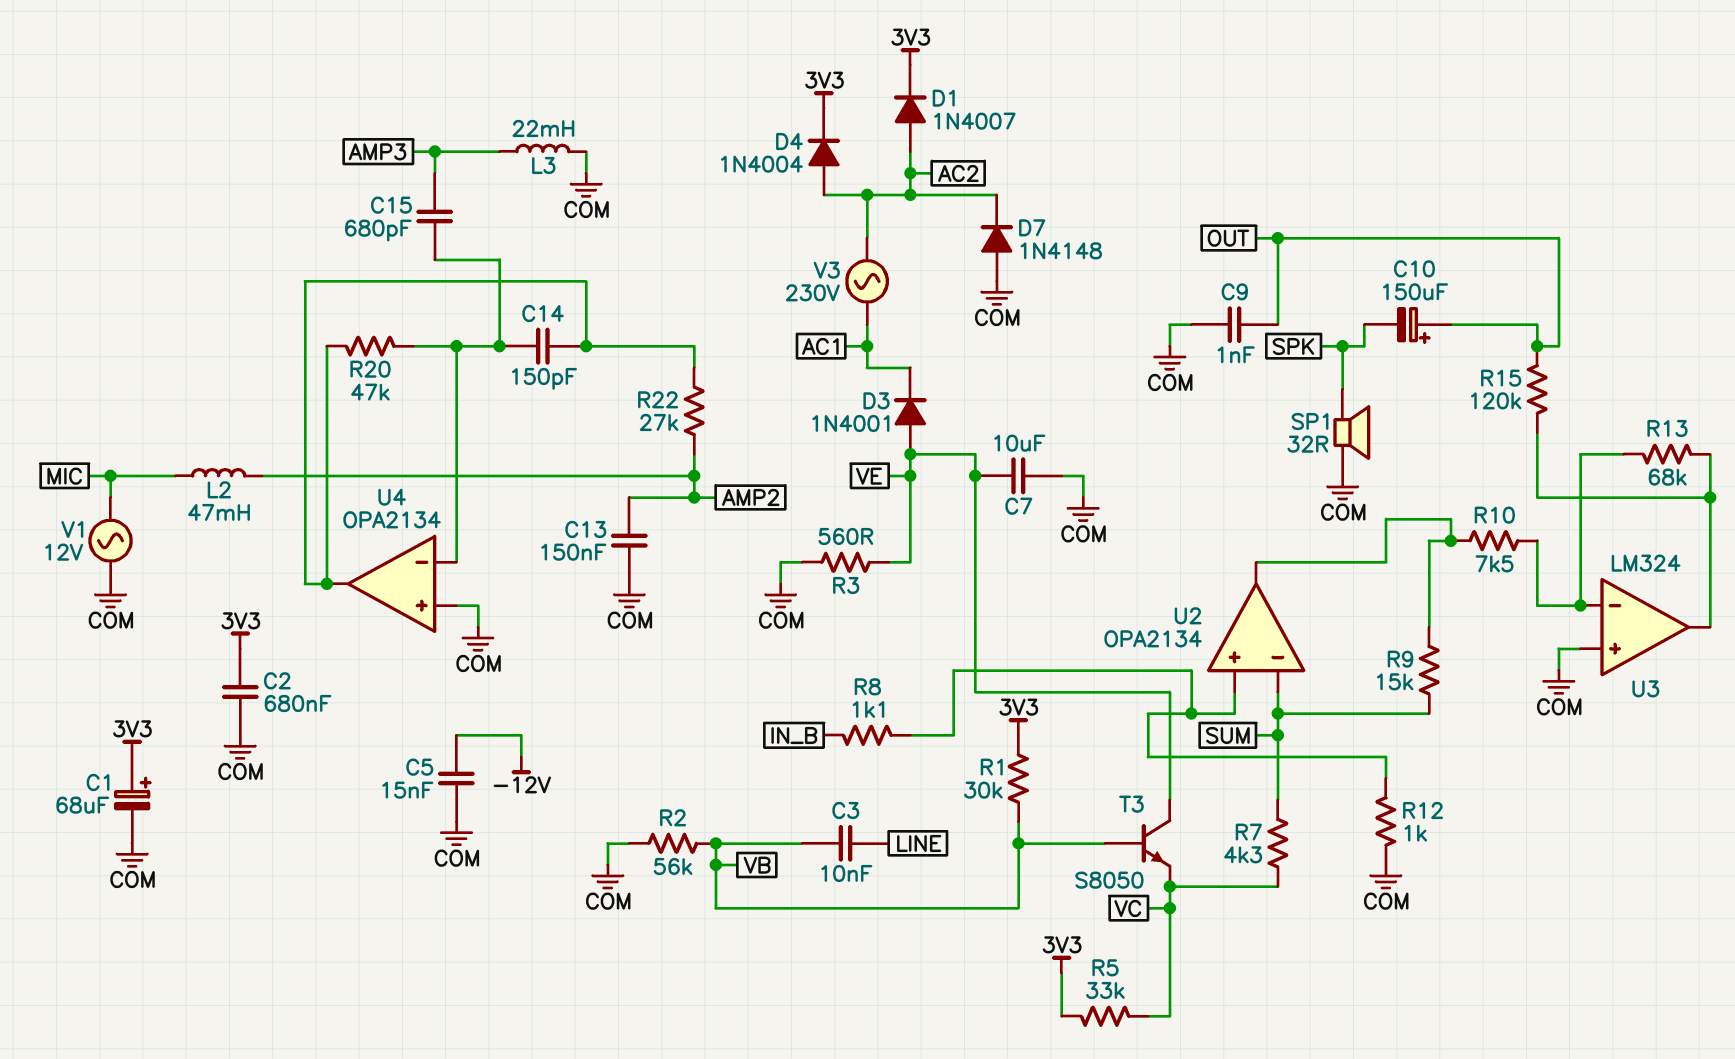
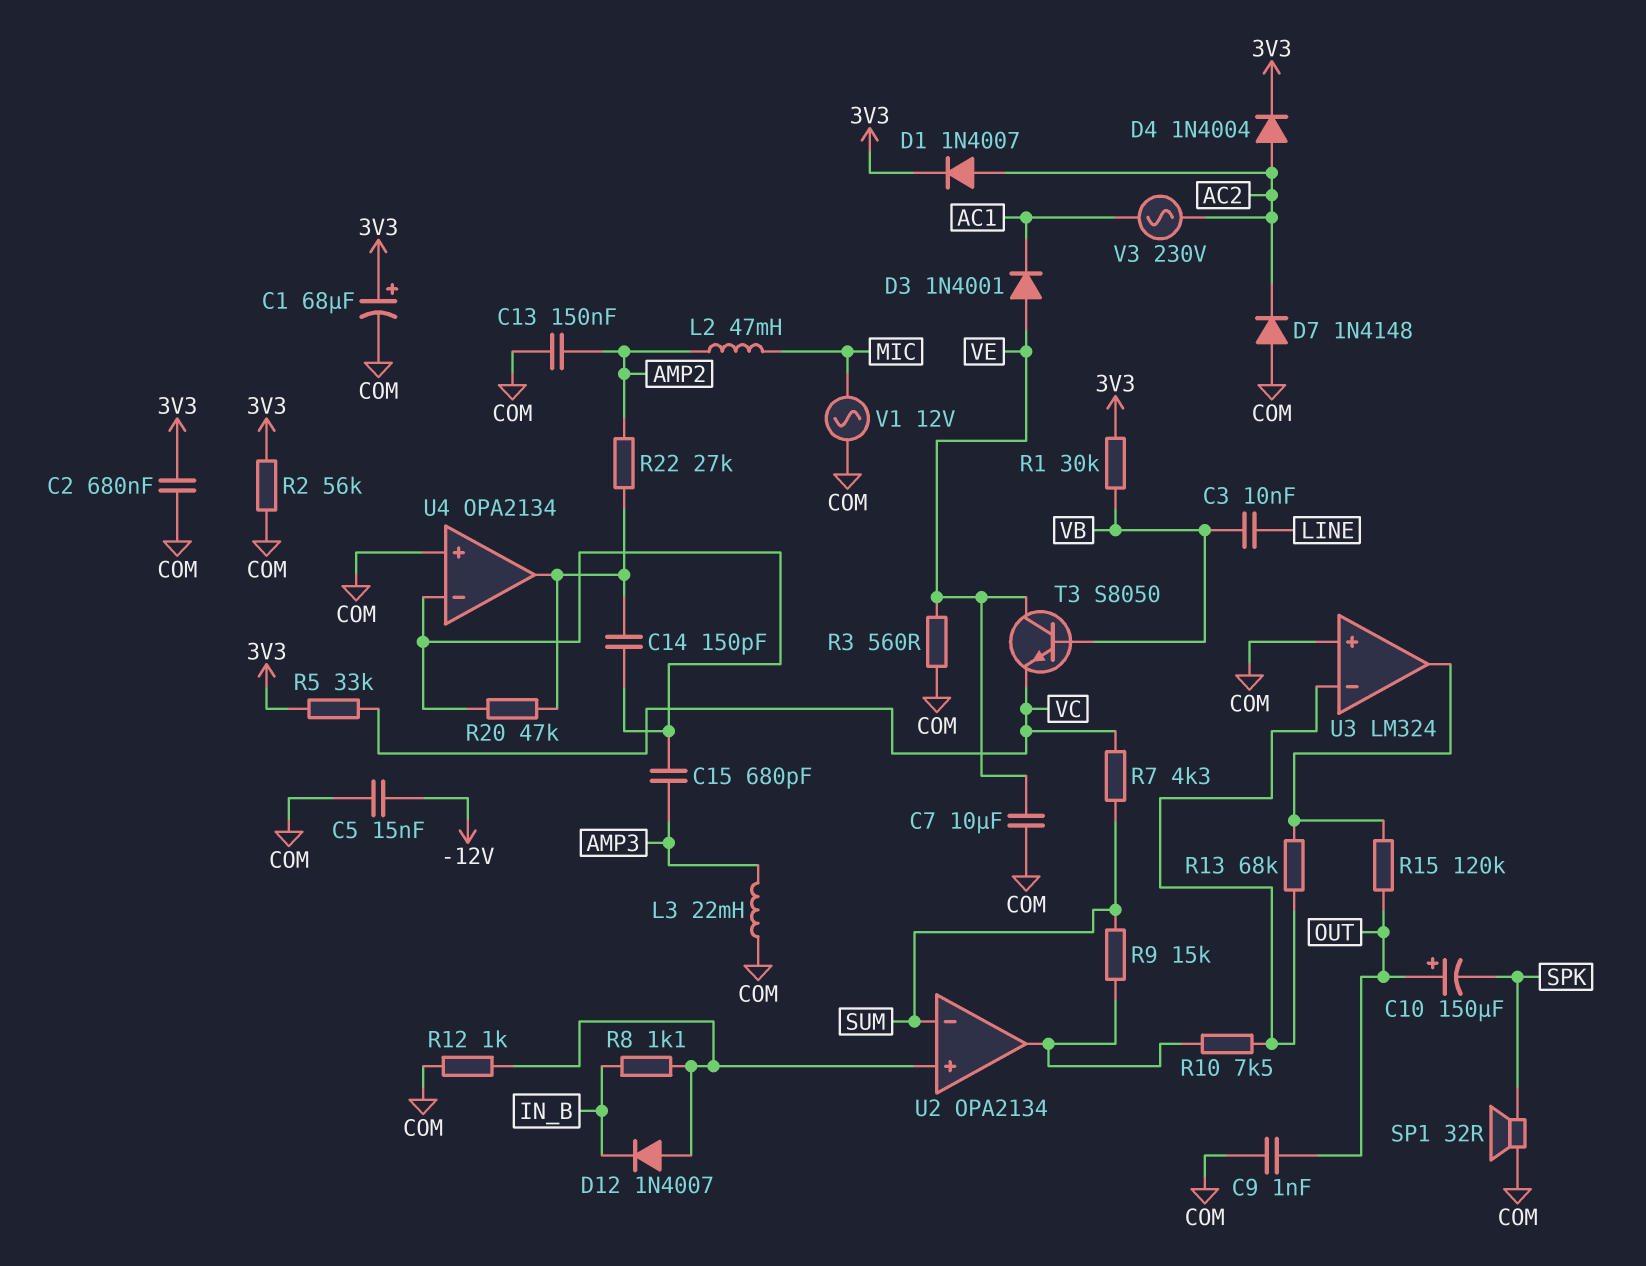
D12: none -> diode 1N4007 (A U2/in+, K IN_B)
R2: 56k (COM, VB) -> 56k (3V3, COM)

